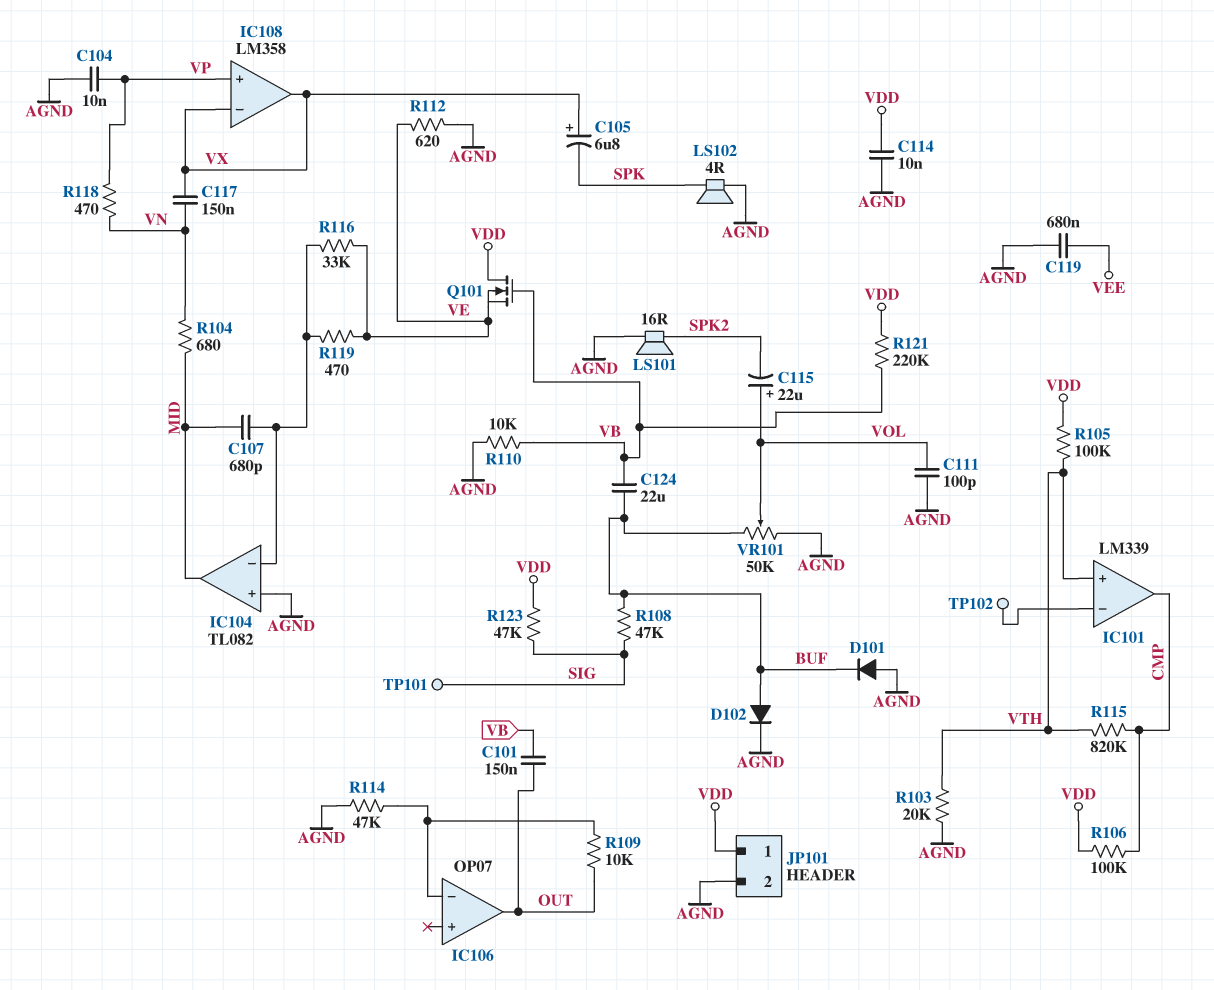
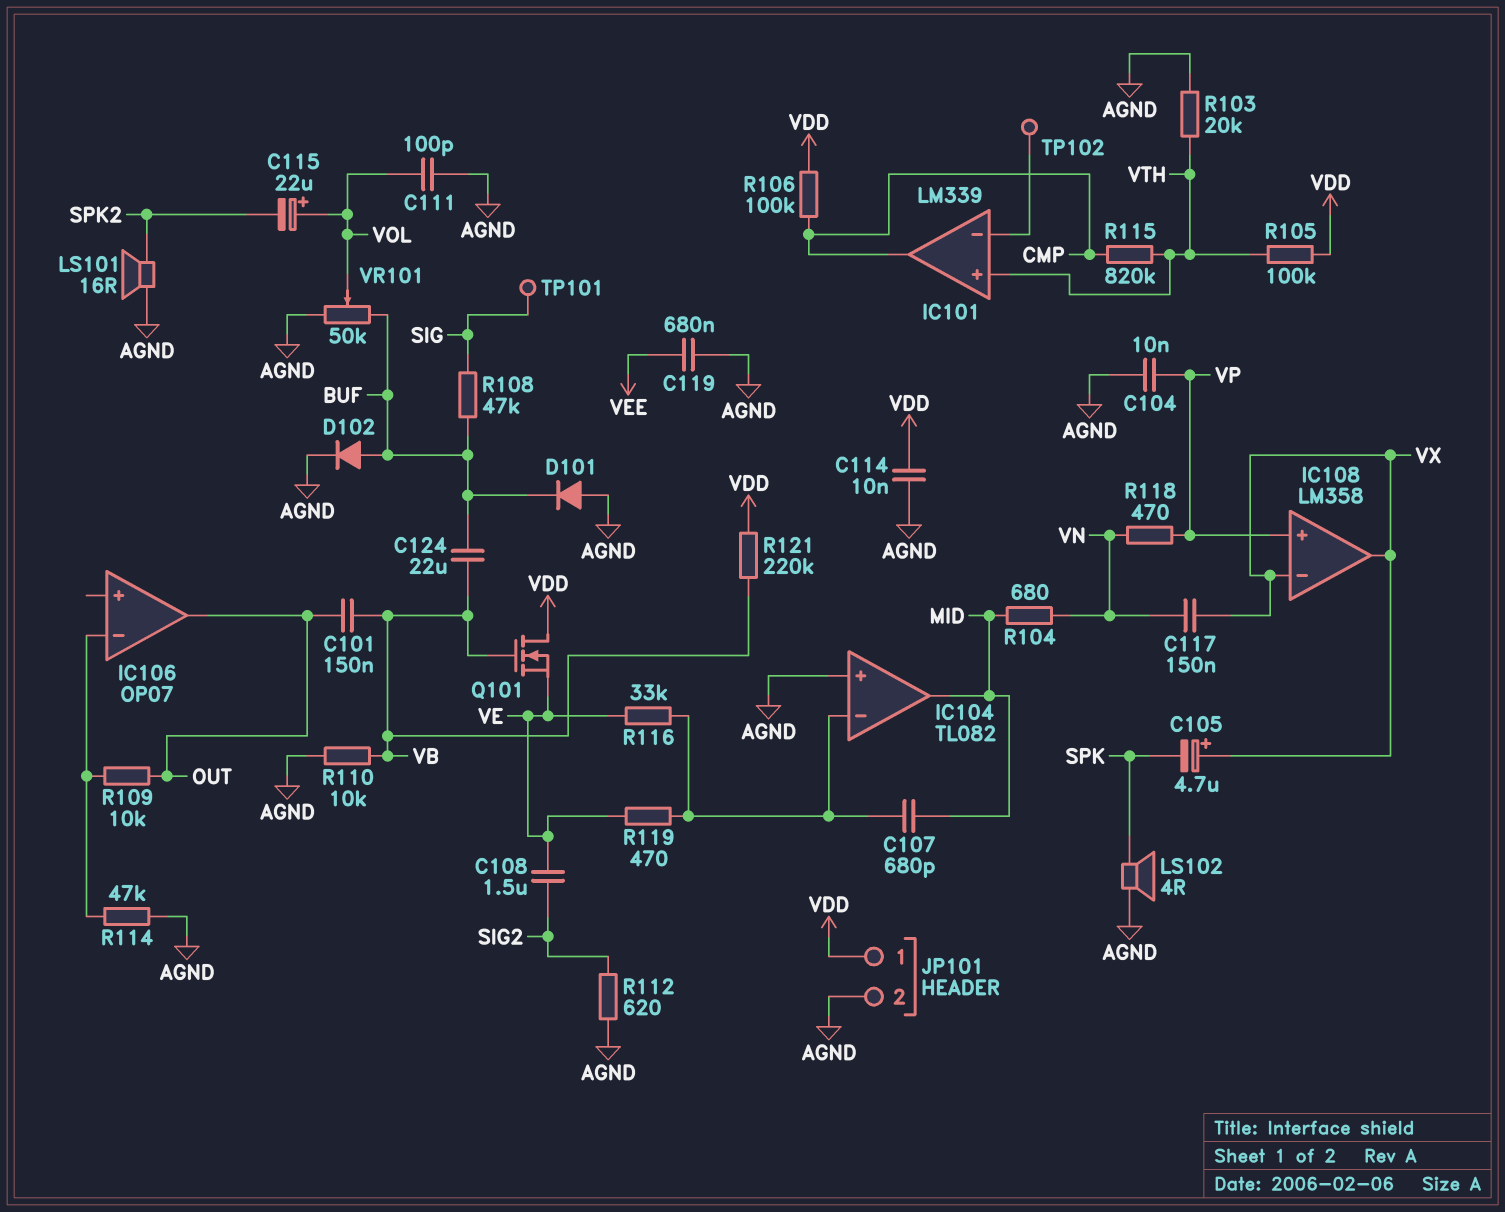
C105: 6.8uF (plus VX, minus SPK) -> 4.7uF (plus VX, minus SPK)
C108: none -> 1.5uF (SIG2, VE)
R112: 620 (AGND, VE) -> 620 (AGND, SIG2)
R123: 47k (SIG, VDD) -> none

